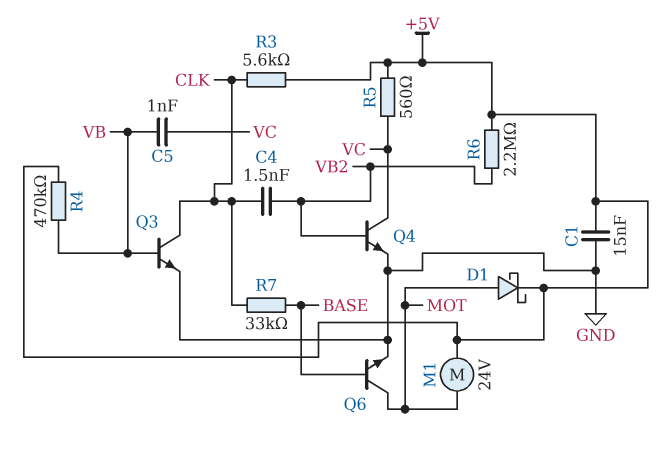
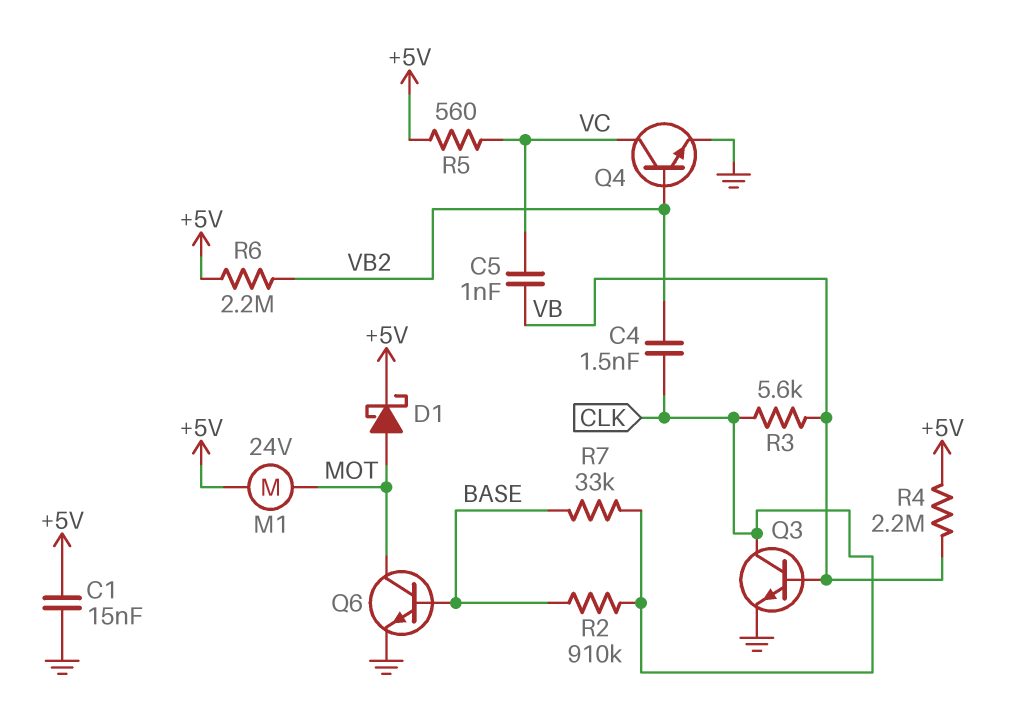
R2: none -> 910k (BASE, CLK)
R3: 5.6k (+5V, CLK) -> 5.6k (CLK, VB)
R4: 470k (+5V, VB) -> 2.2M (+5V, VB)

